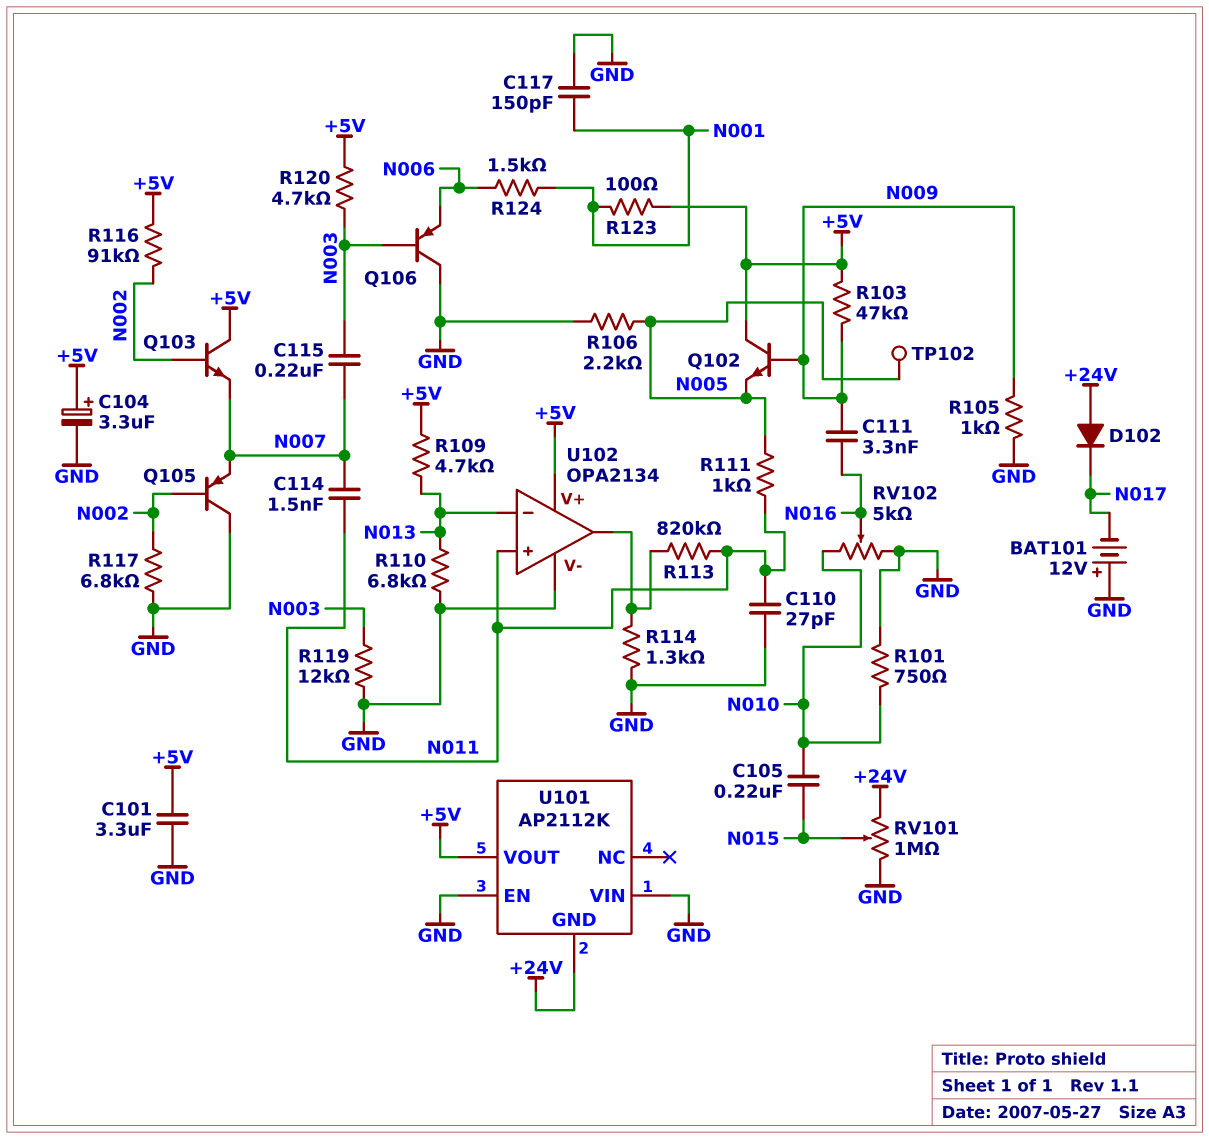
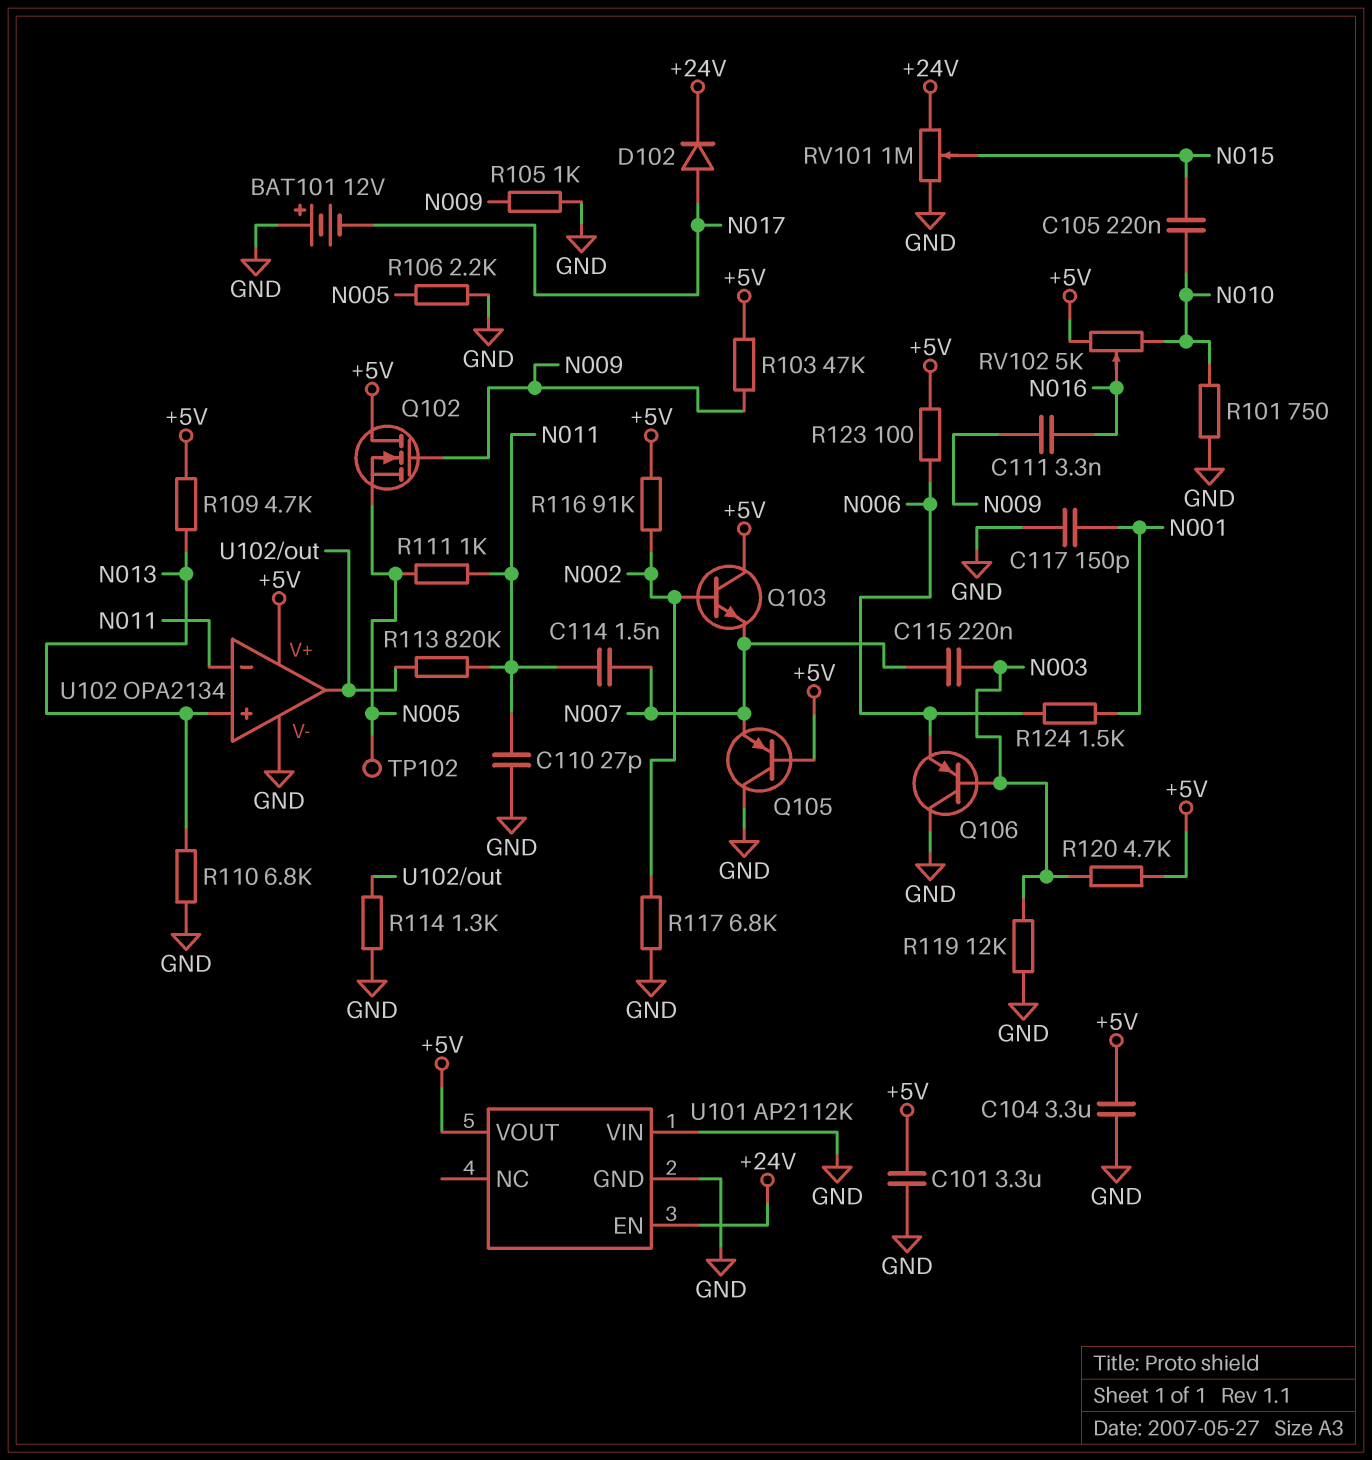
C104: 3.3uF (plus +5V, minus GND) -> 3.3uF (+5V, GND)
D102: diode (A +24V, K N017) -> diode (A N017, K +24V)
Q102: NPN (B N009, C +5V, E N005) -> NMOS (G N009, D +5V, S N005)
Q105: PNP (B N002, C GND, E N007) -> PNP (B +5V, C GND, E N007)
R123: 100 (+5V, N001) -> 100 (+5V, N006)
RV102: 5k (GND, N010, wiper N016) -> 5k (+5V, N010, wiper N016)
U101 pin EN: GND -> +24V
U101 pin GND: +24V -> GND
U102 pin in+: N011 -> N013
U102 pin in-: N013 -> N011

